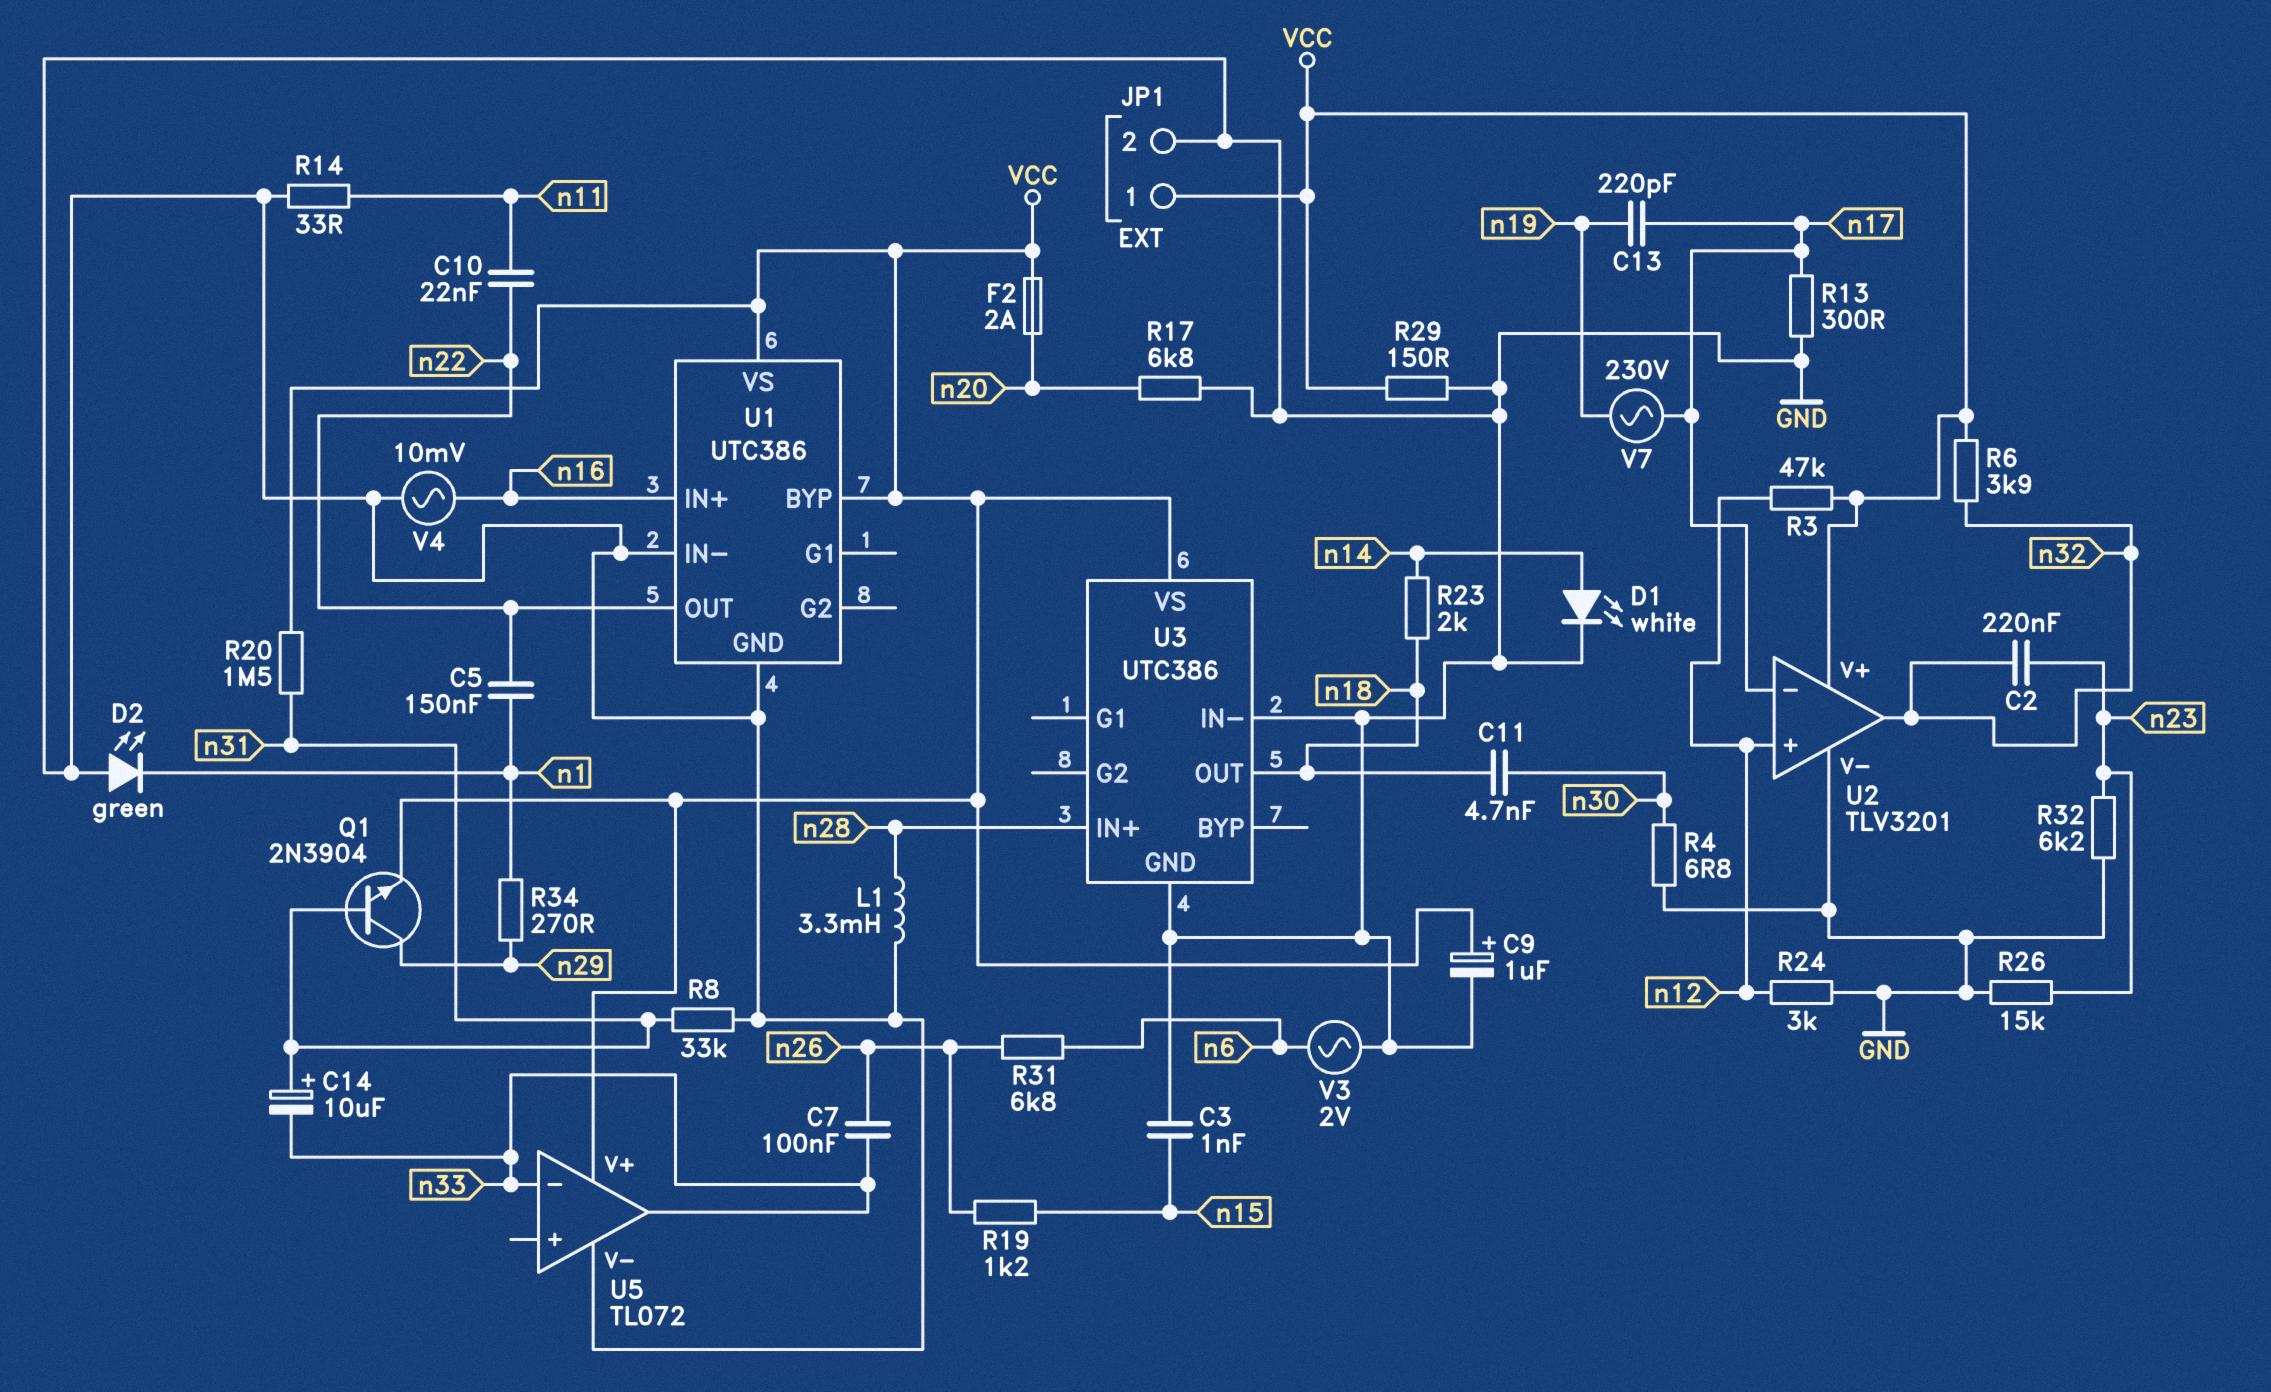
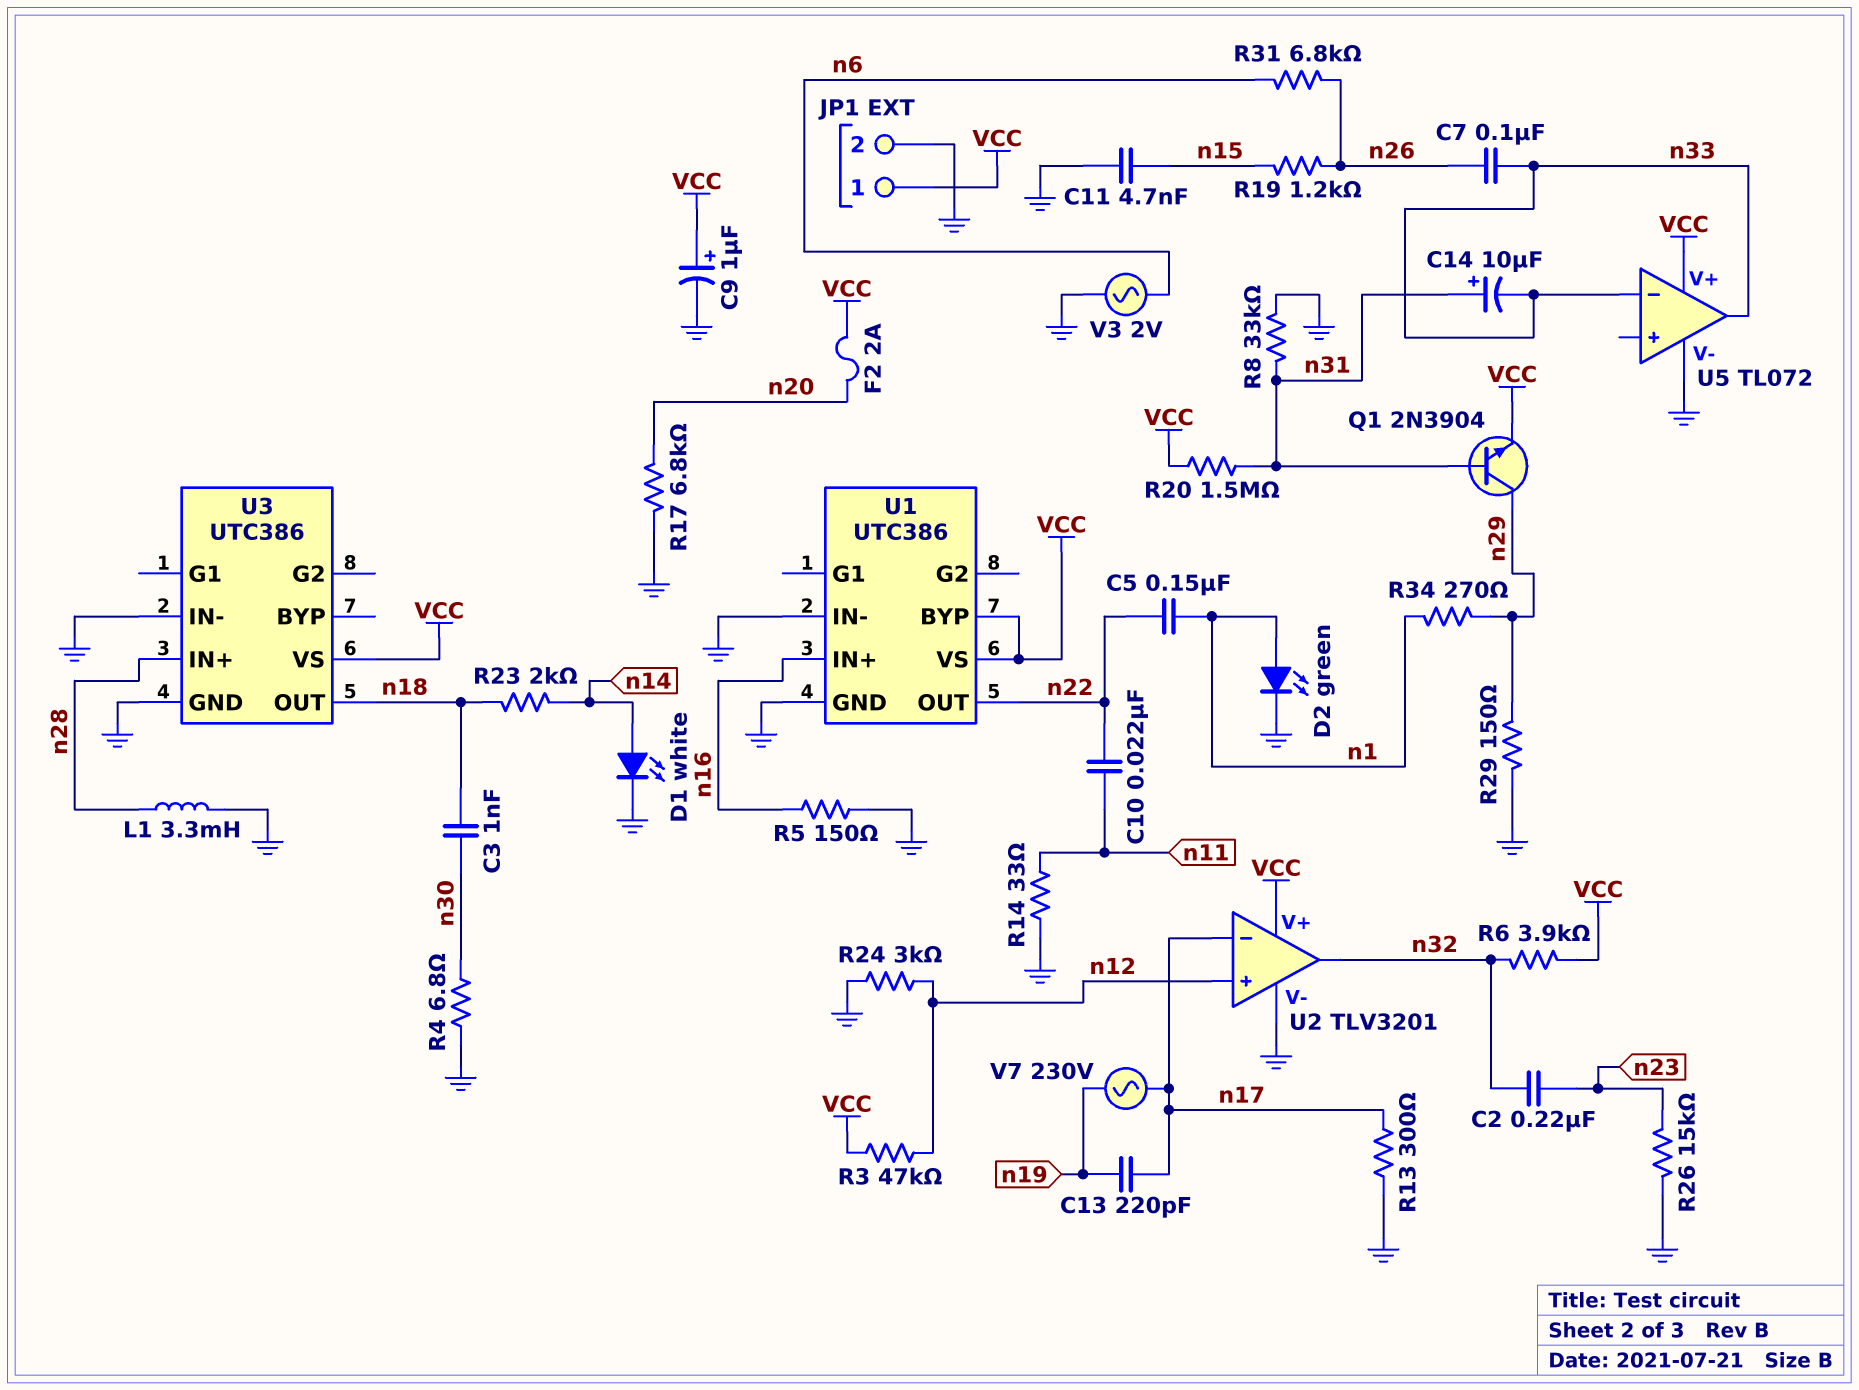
C3: 1nF (GND, n15) -> 1nF (n18, n30)
C11: 4.7nF (n18, n30) -> 4.7nF (GND, n15)
D2: LED green (A GND, K n1) -> LED green (A n1, K GND)
R5: none -> 150 (GND, n16)
R29: 150 (GND, VCC) -> 150 (GND, n29)
R32: 6.2k (GND, n23) -> none
V4: AC 10mV (GND, n16) -> none

